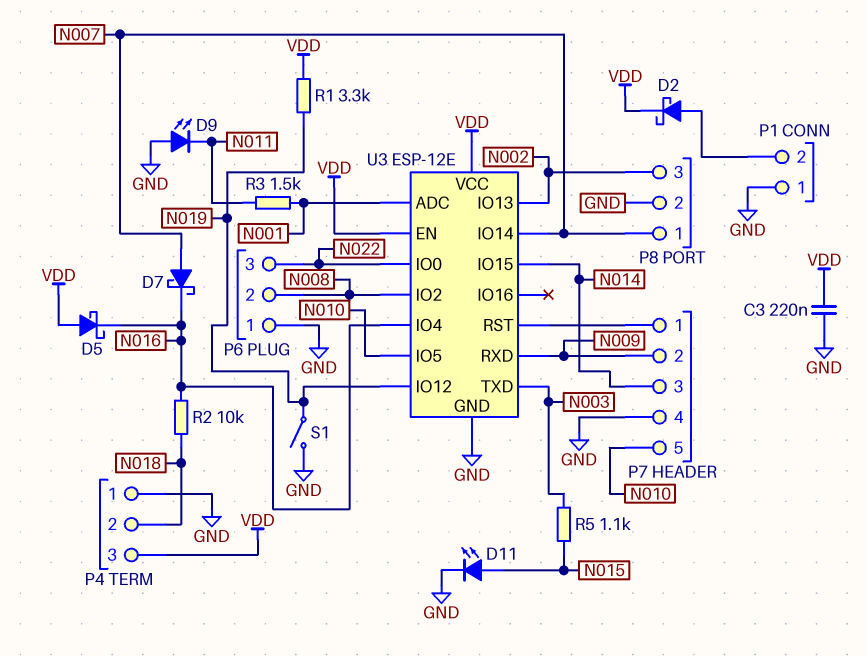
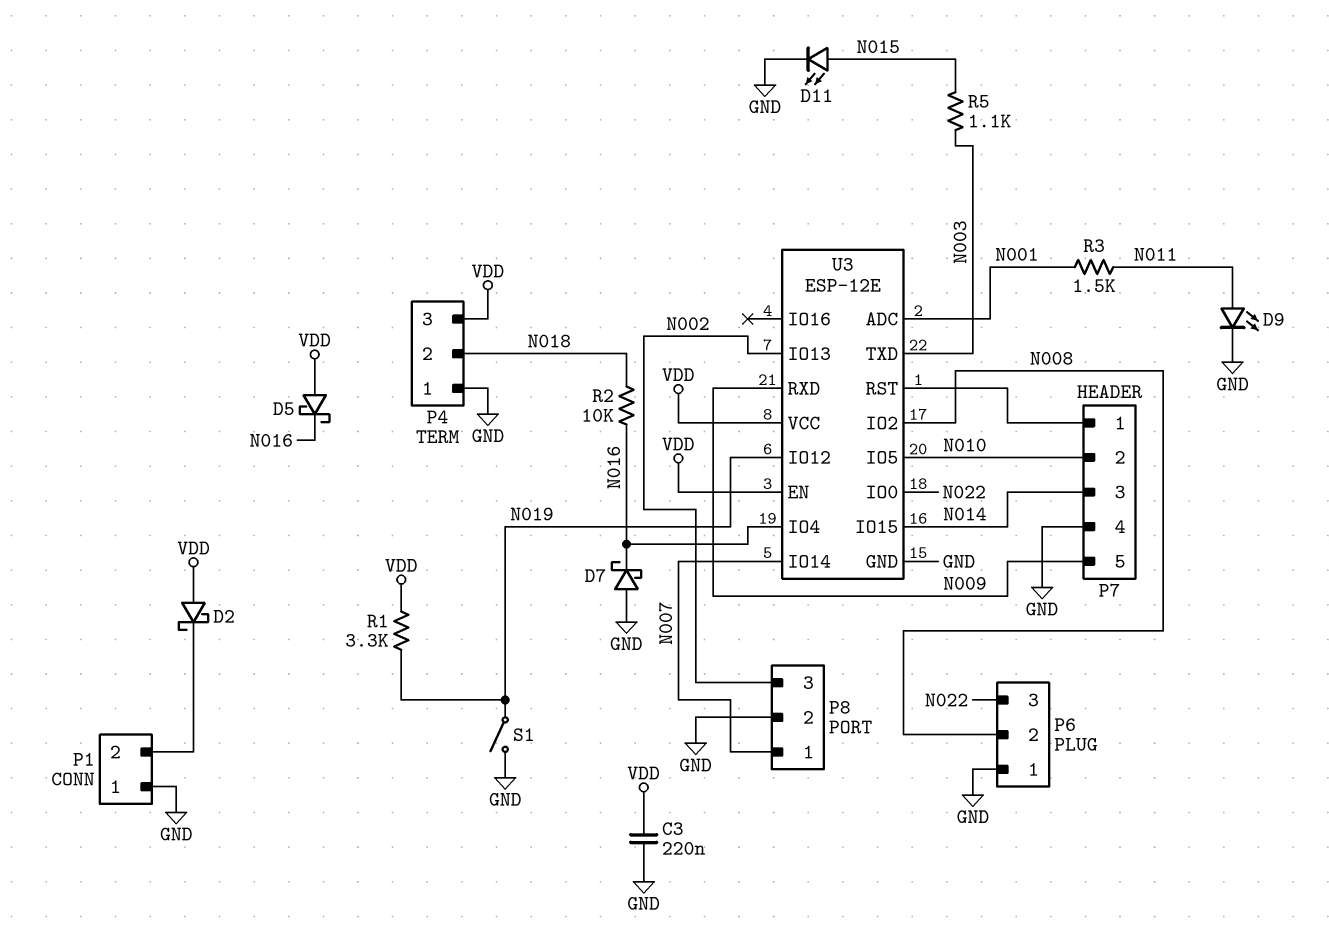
D2: schottky (A P1/2, K VDD) -> schottky (A VDD, K P1/2)
D7: schottky (A N007, K N016) -> schottky (A GND, K N016)
D9: LED (A GND, K N011) -> LED (A N011, K GND)
P7 pin 2: N009 -> N010
P7 pin 5: N010 -> N009

